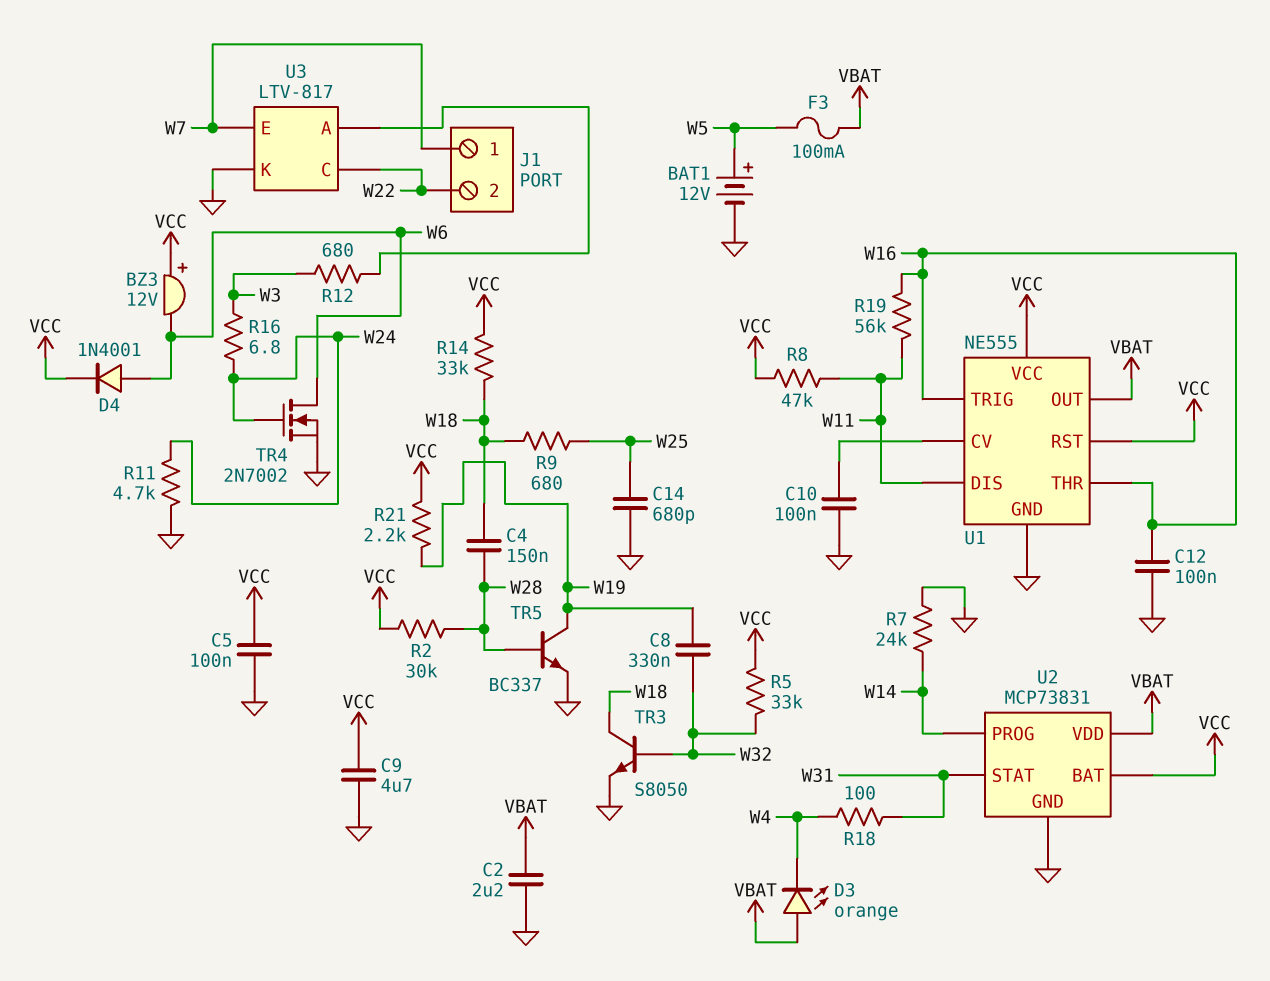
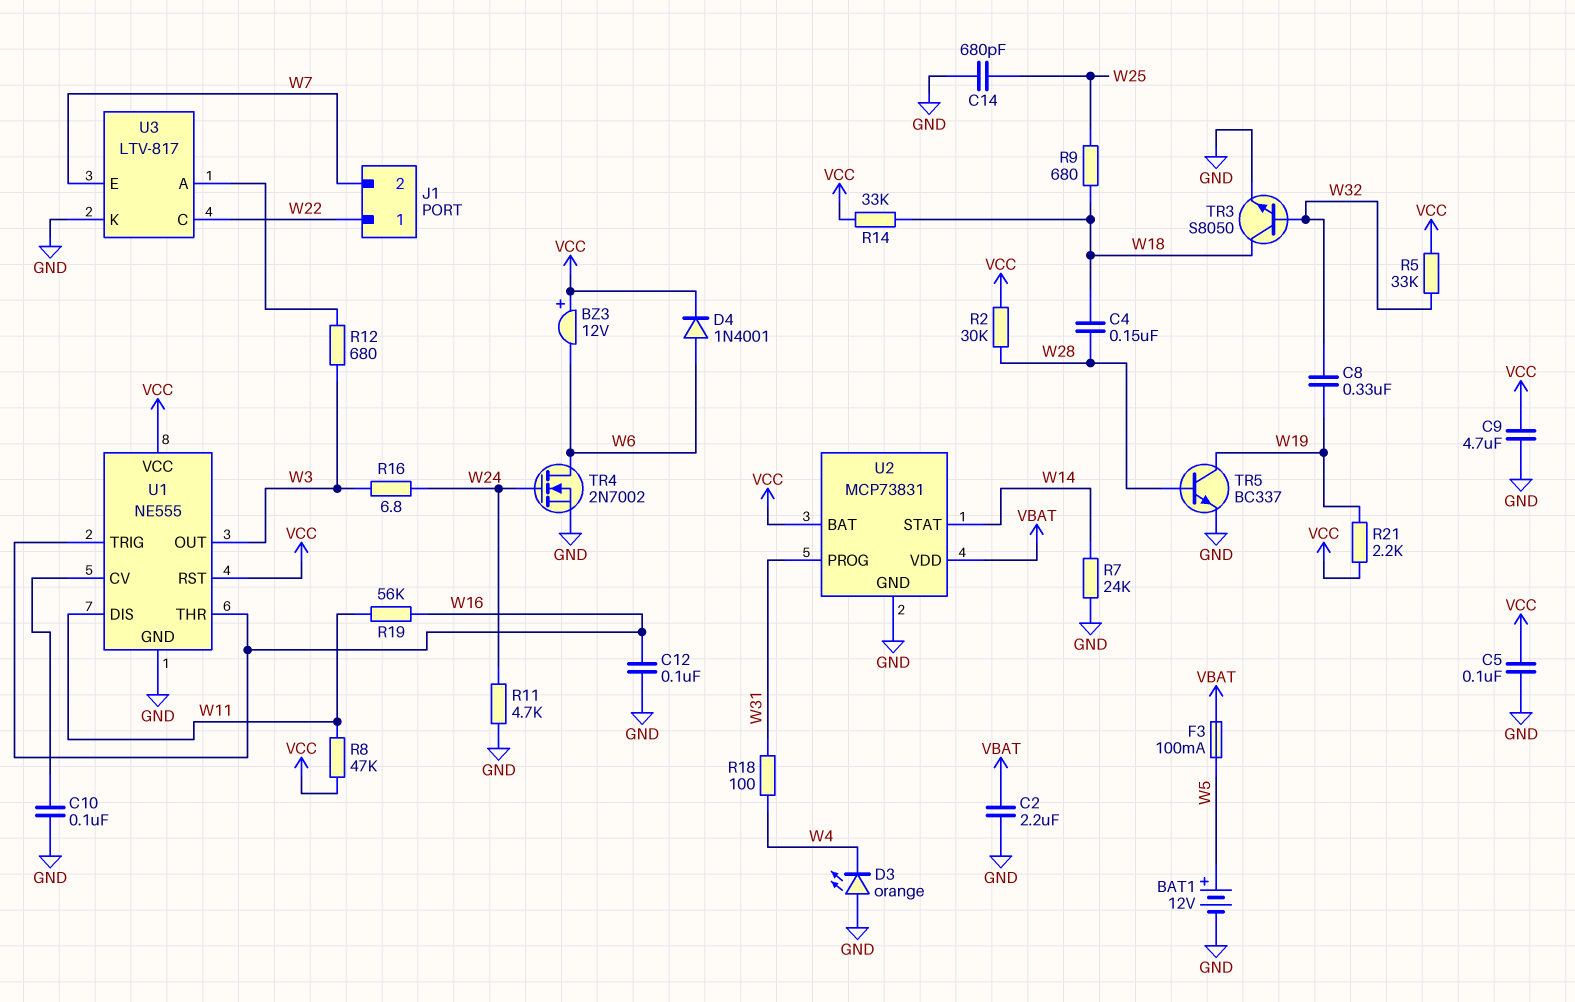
D3: LED orange (A VBAT, K W4) -> LED orange (A GND, K W4)
J1 pin 1: W7 -> W22
J1 pin 2: W22 -> W7
U1 pin OUT: VBAT -> W3
U2 pin PROG: W14 -> W31
U2 pin STAT: W31 -> W14

